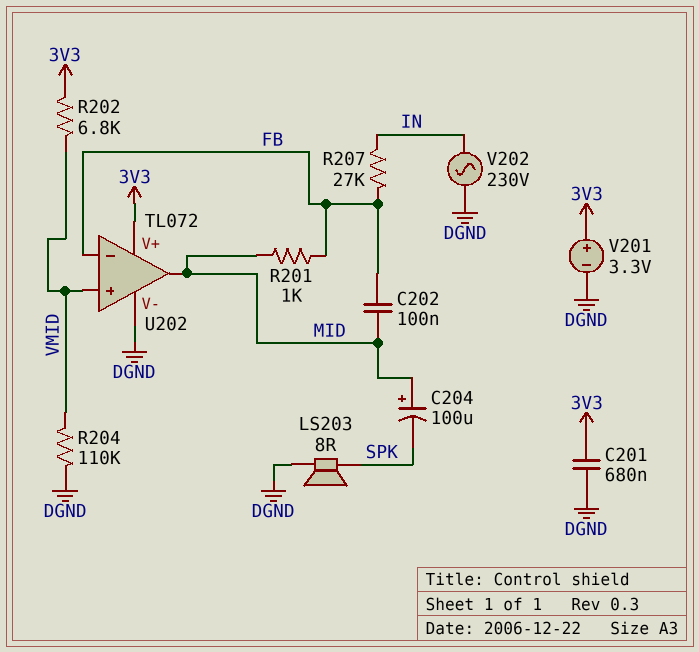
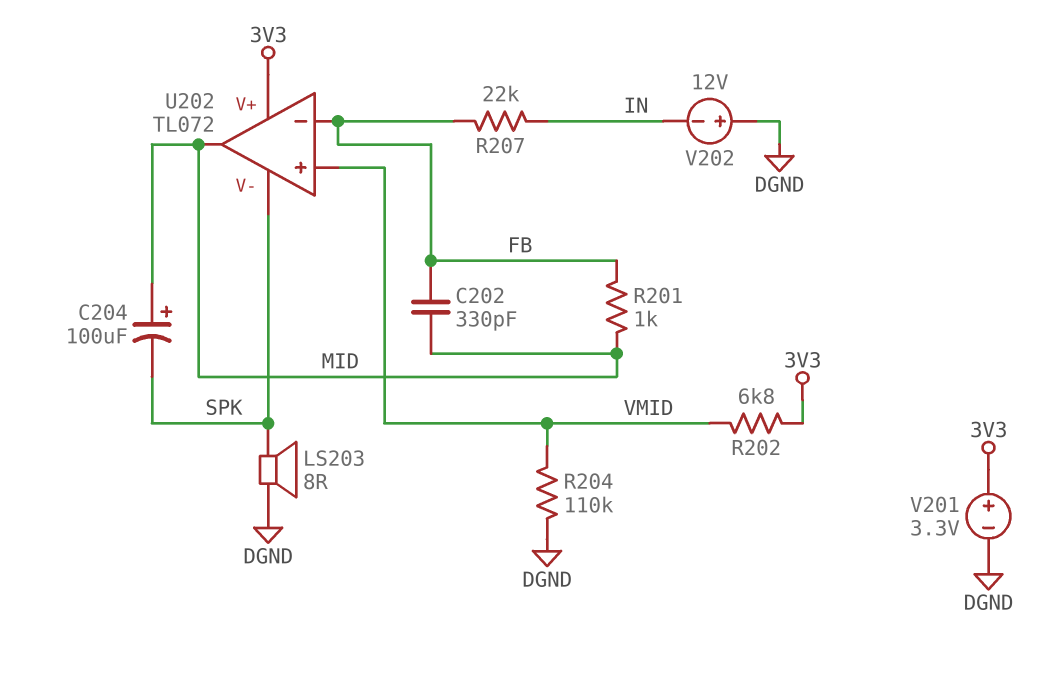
C201: 680nF (3V3, DGND) -> none
C202: 100nF (FB, MID) -> 330pF (FB, MID)
R207: 27k (FB, IN) -> 22k (FB, IN)
U202 pin V-: DGND -> SPK
V202: AC 230V (DGND, IN) -> 12V (plus DGND, minus IN)

